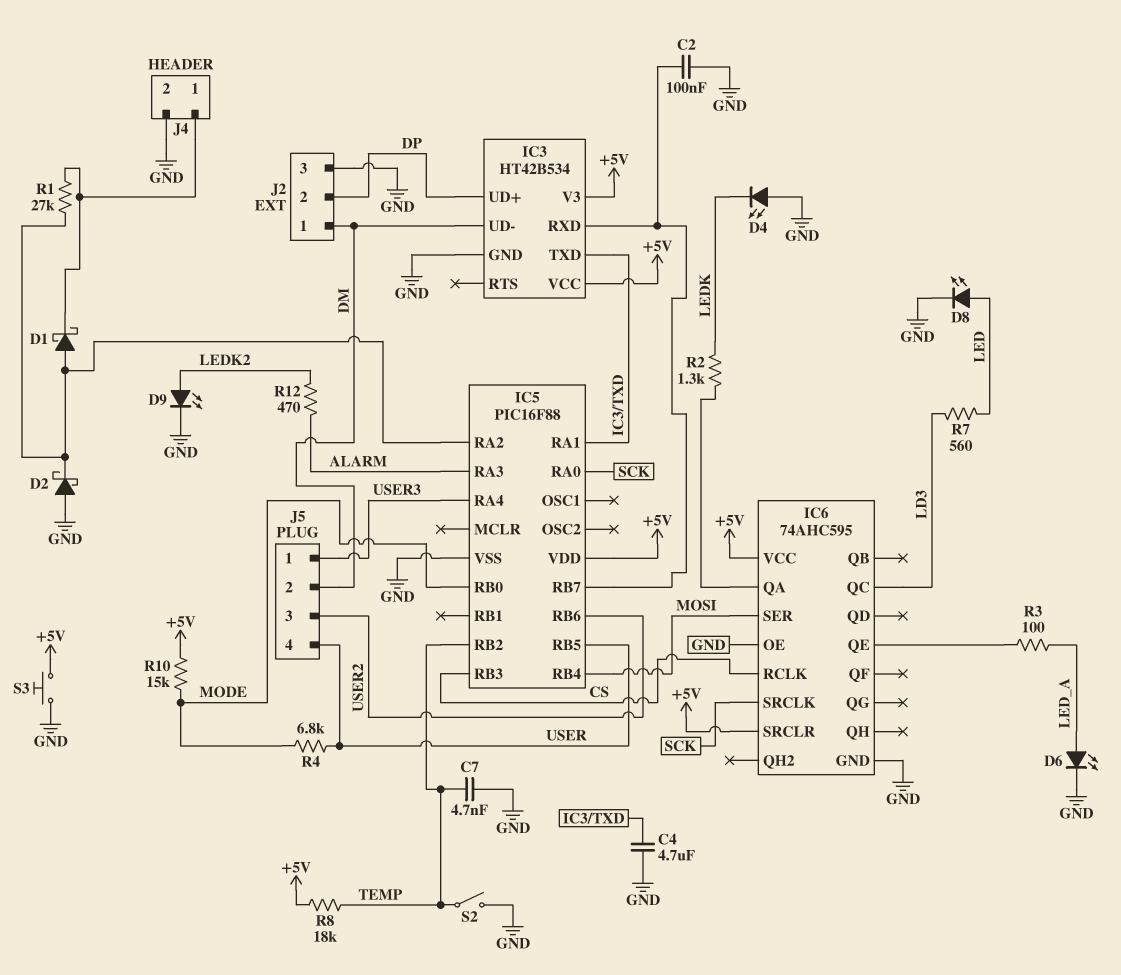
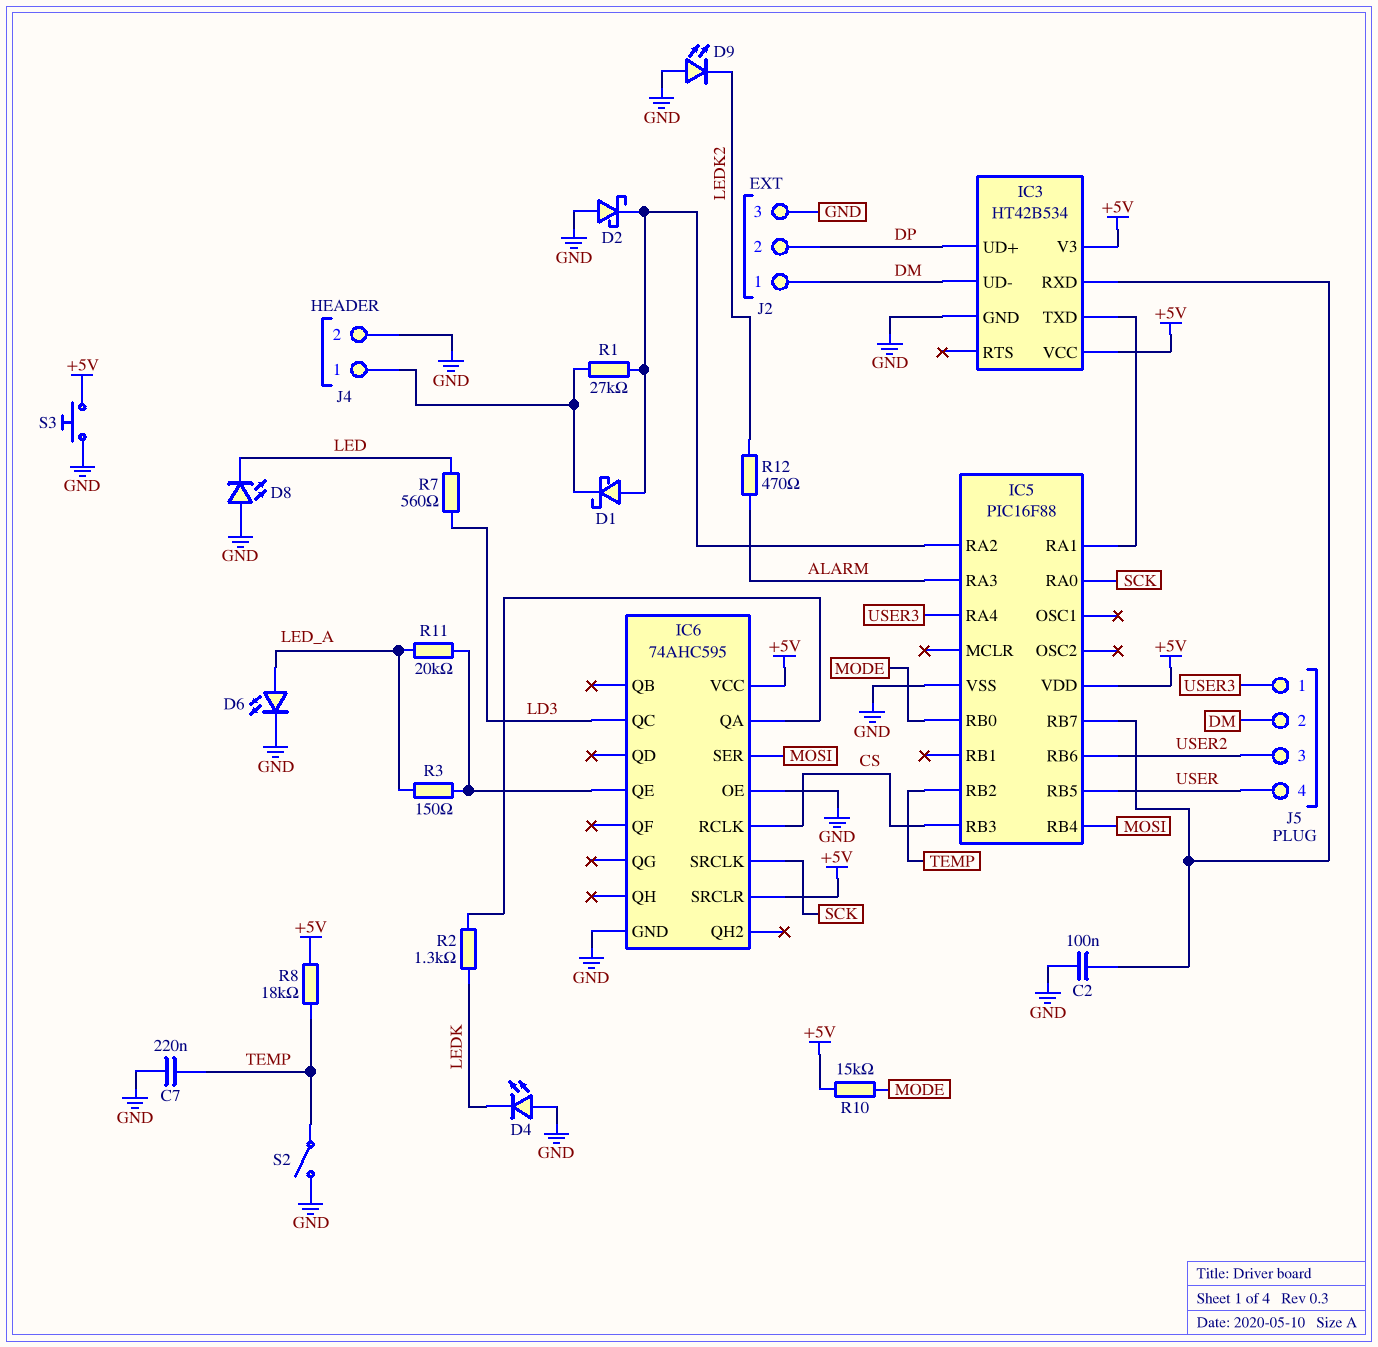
C4: 4.7uF (GND, IC3/TXD) -> none
C7: 4.7nF (GND, TEMP) -> 220nF (GND, TEMP)
D8: LED (A LED, K GND) -> LED (A GND, K LED)
D9: LED (A LEDK2, K GND) -> LED (A GND, K LEDK2)
R3: 100 (IC6/QE, LED_A) -> 150 (IC6/QE, LED_A)
R4: 6.8k (MODE, USER) -> none
R11: none -> 20k (IC6/QE, LED_A)

